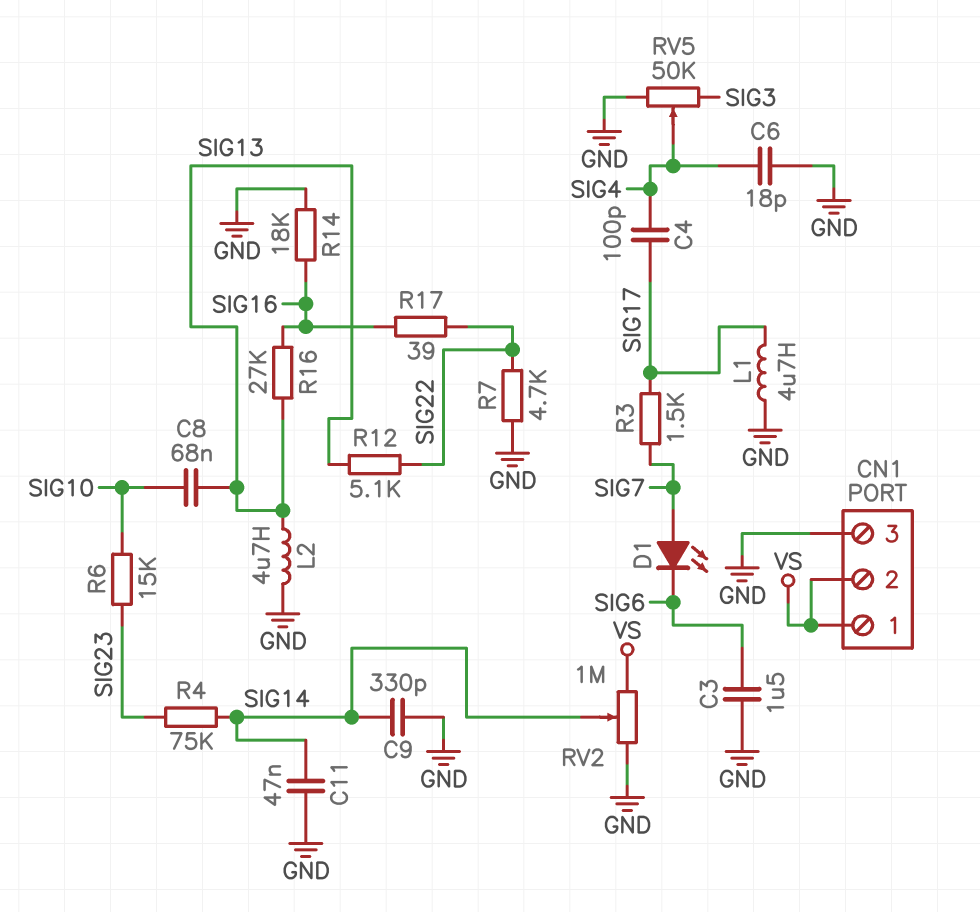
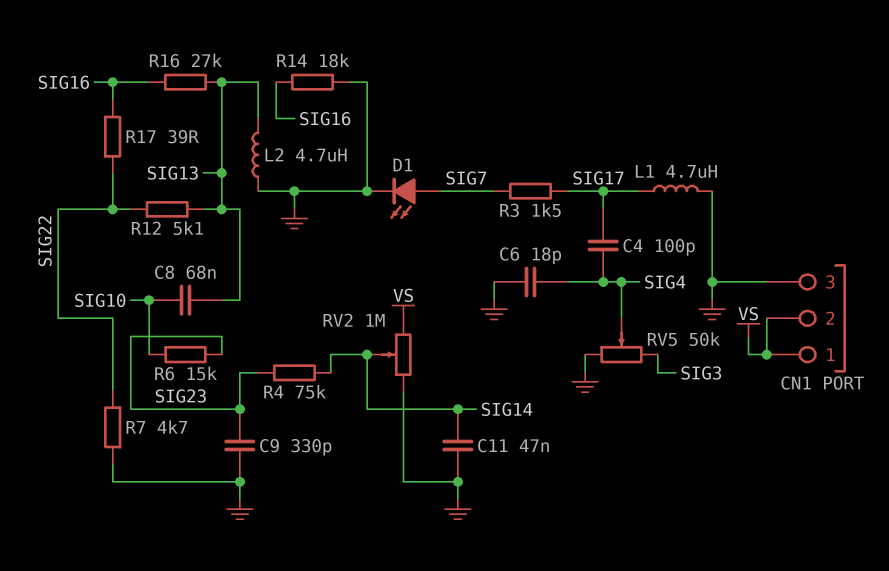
C3: 1.5uF (GND, SIG6) -> none
C9: 330pF (GND, SIG14) -> 330pF (GND, SIG23)
D1: LED (A SIG7, K SIG6) -> LED (A SIG7, K GND)

